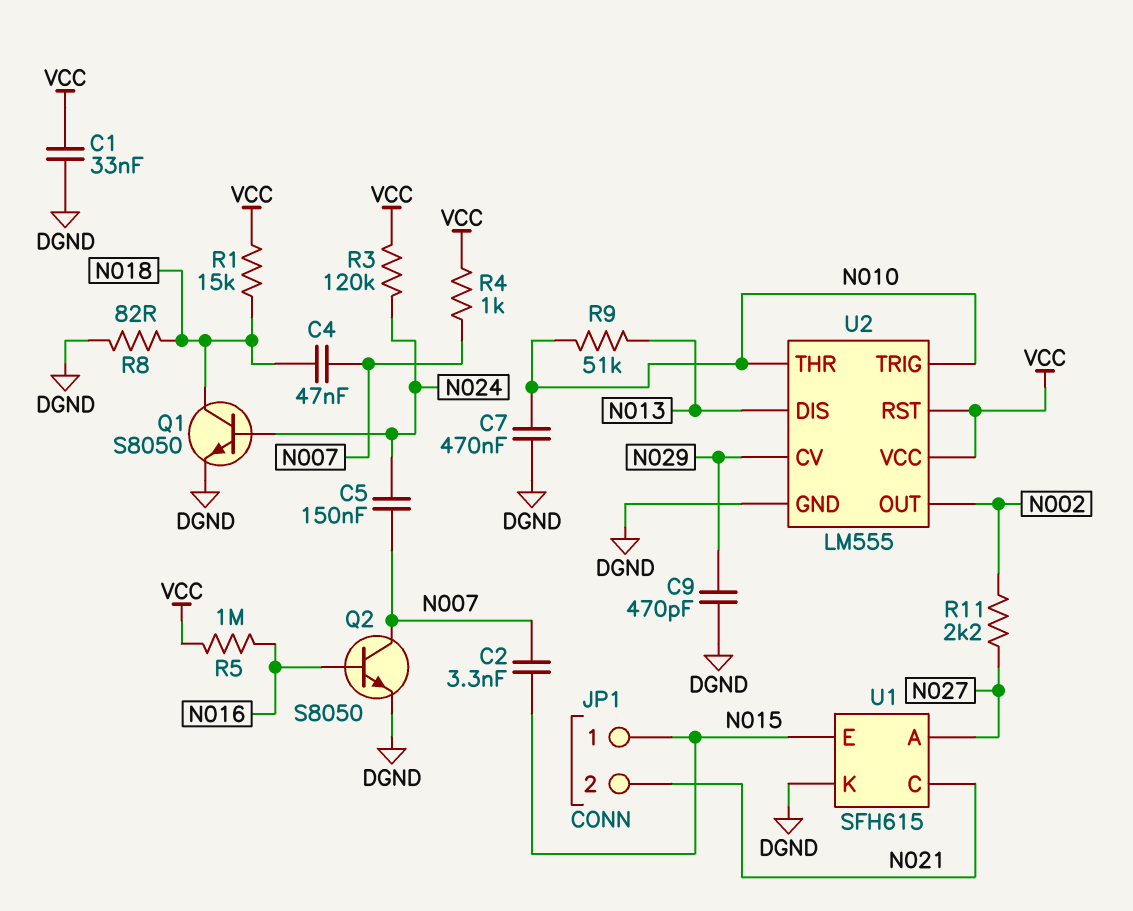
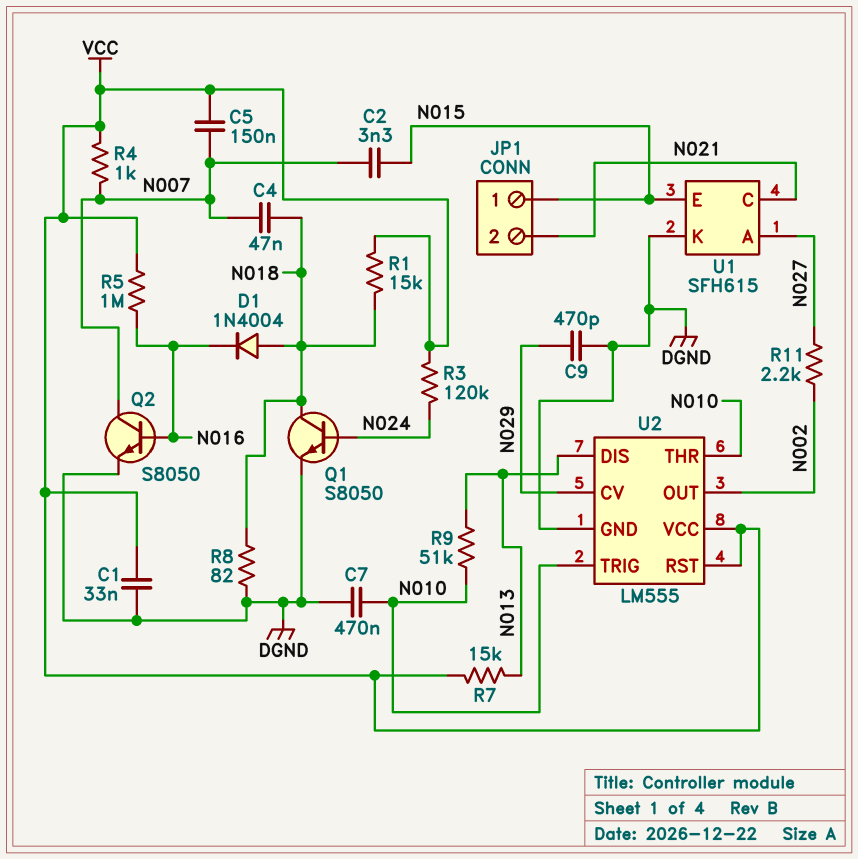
C5: 150nF (N007, N024) -> 150nF (N007, VCC)
D1: none -> diode 1N4004 (A N018, K N016)
R7: none -> 15k (N013, VCC)

